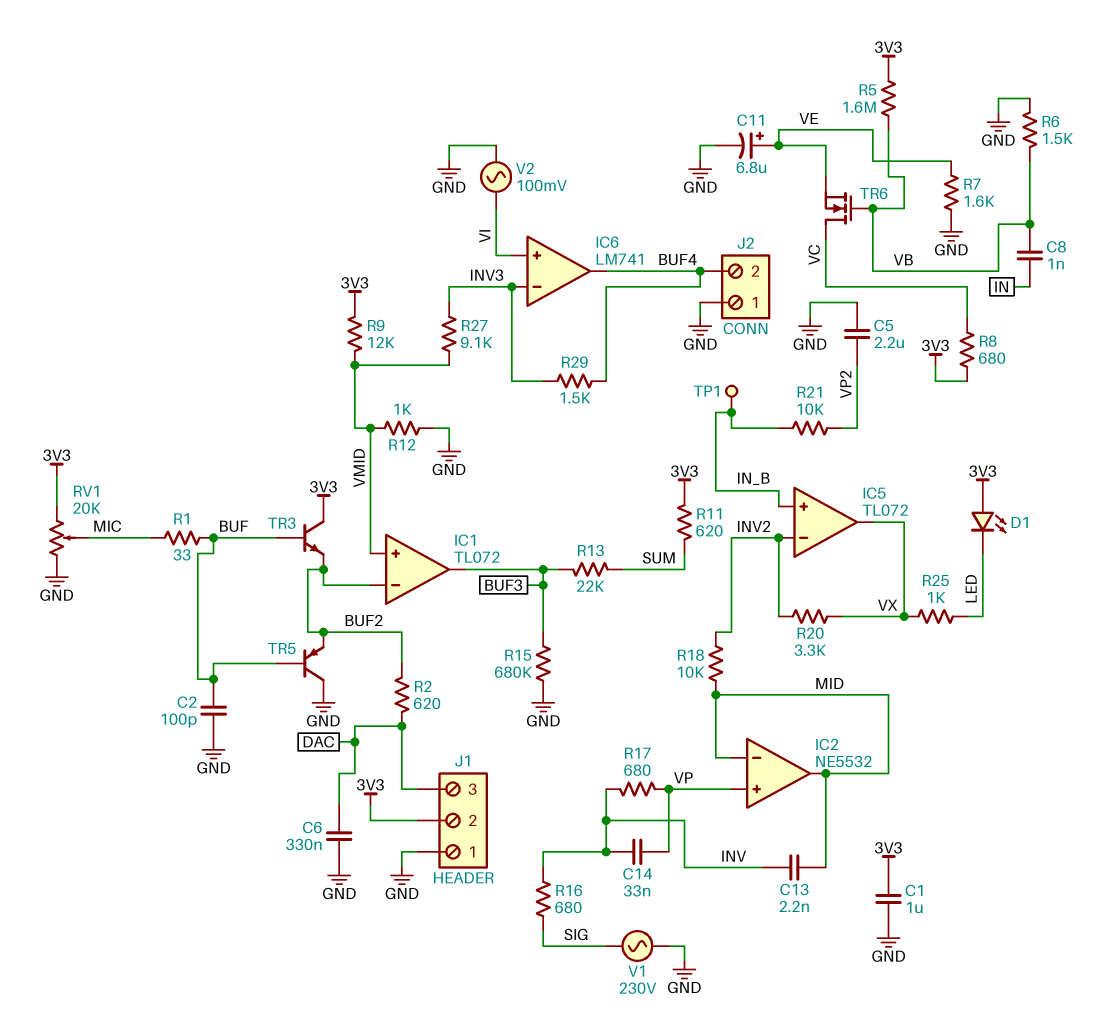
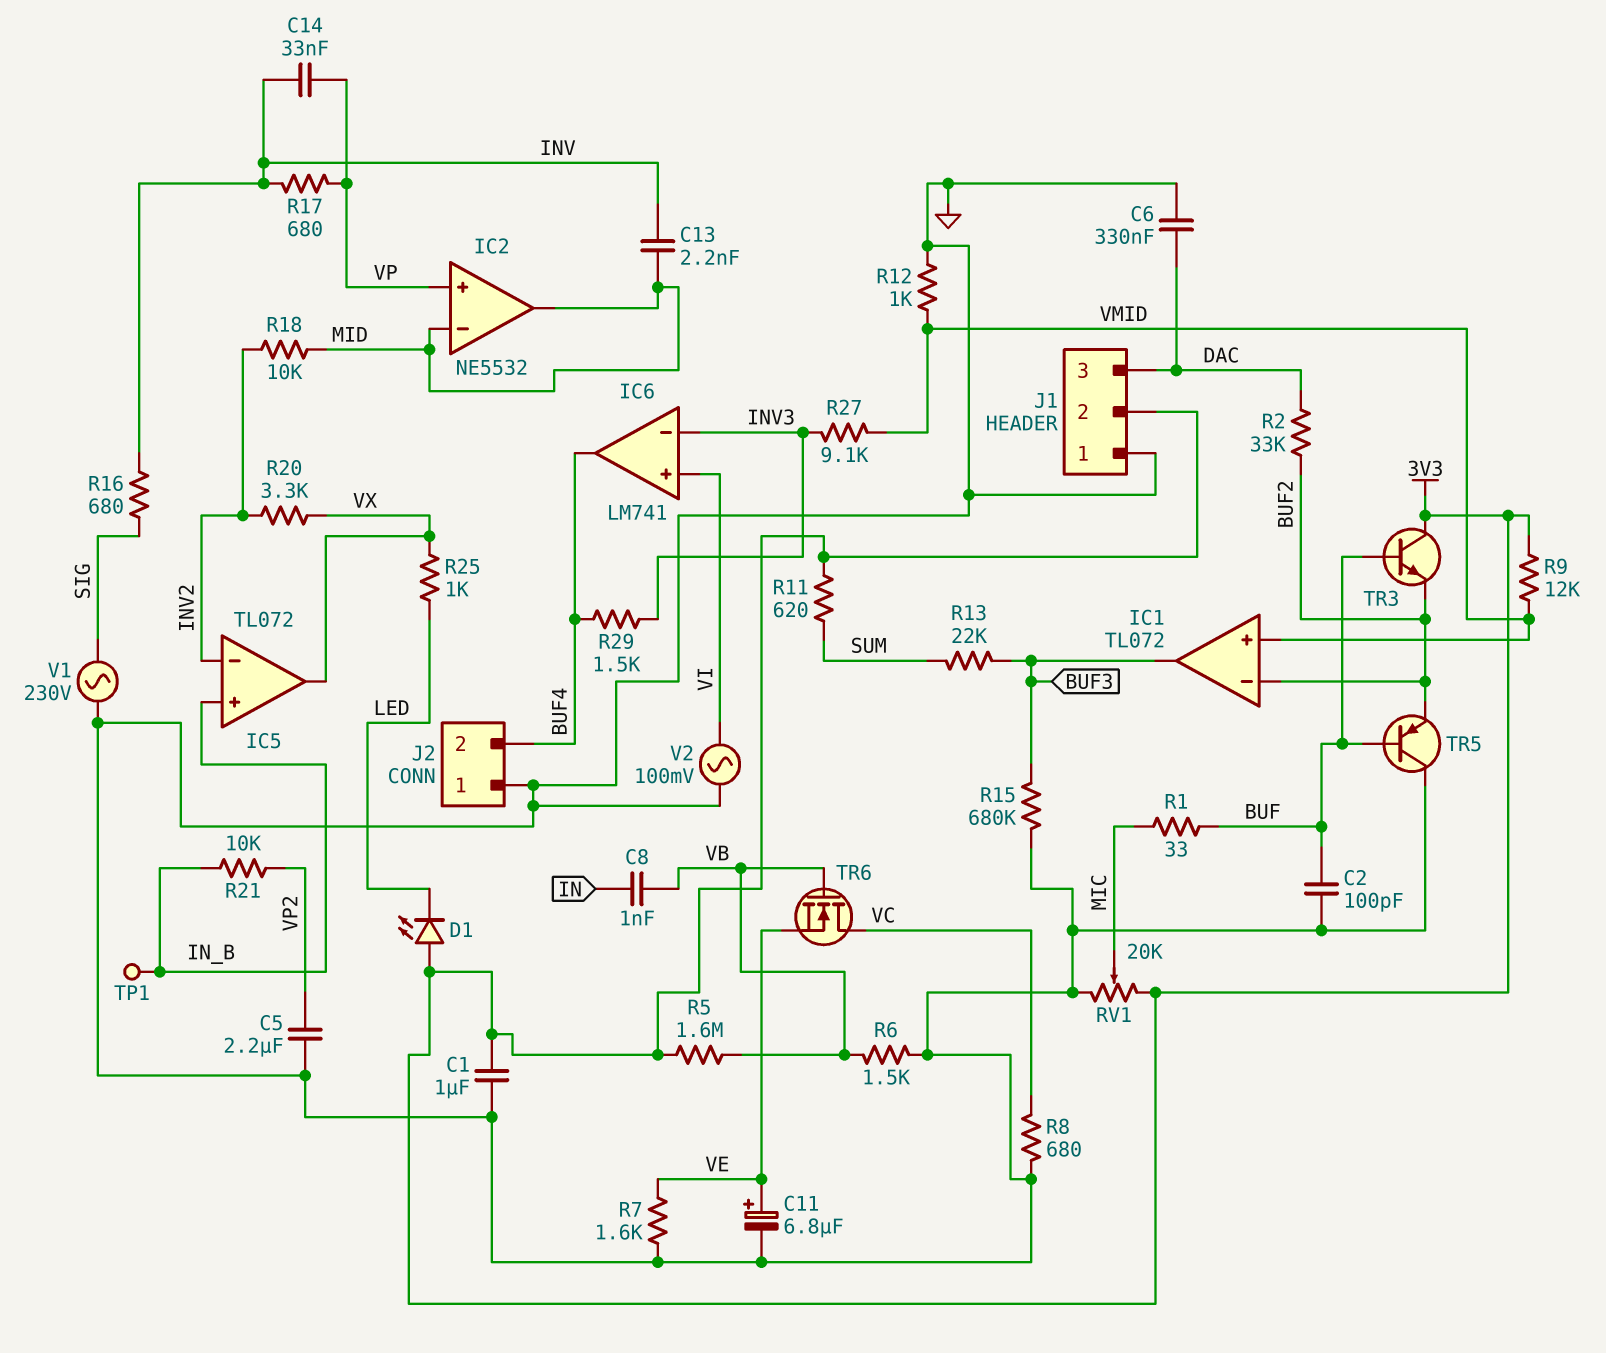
R2: 620 (BUF2, DAC) -> 33k (BUF2, DAC)
R8: 680 (3V3, VC) -> 680 (GND, VC)

